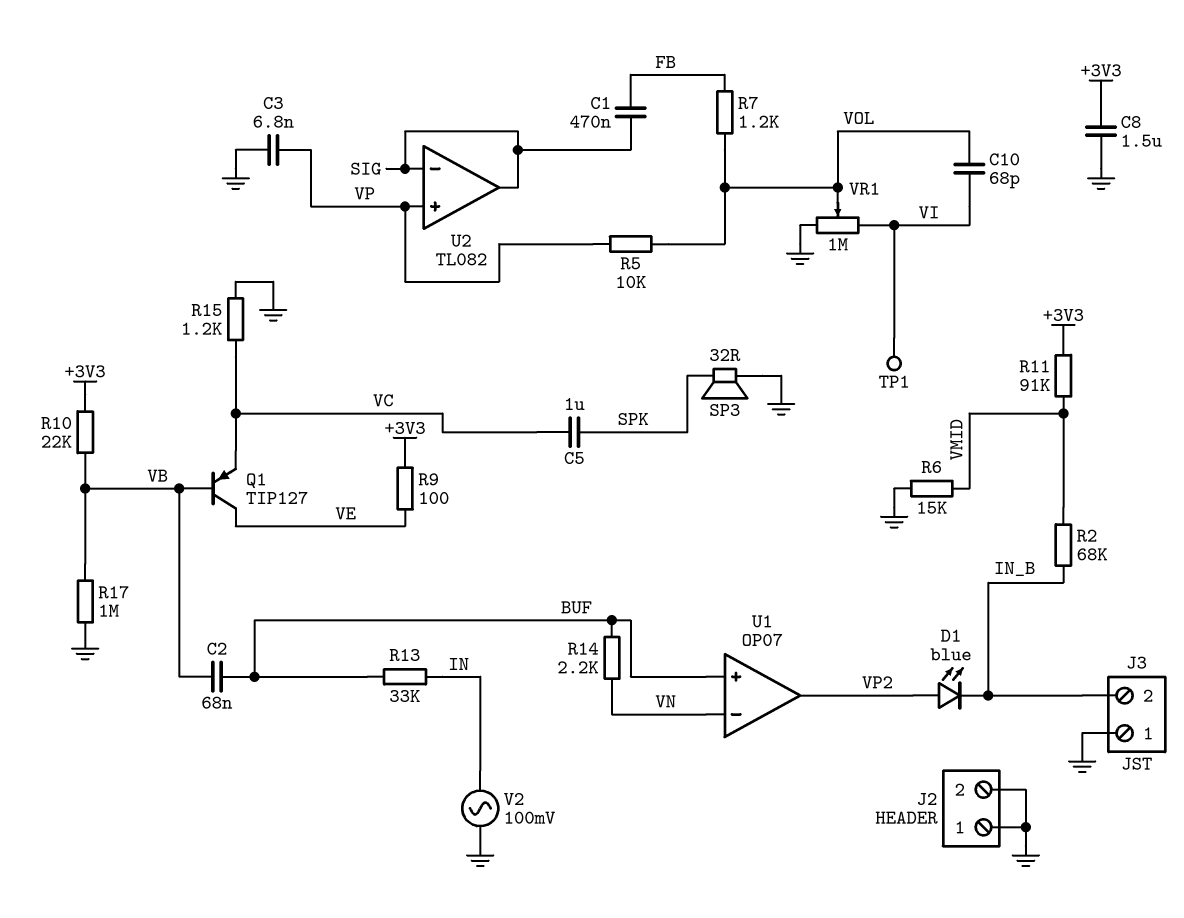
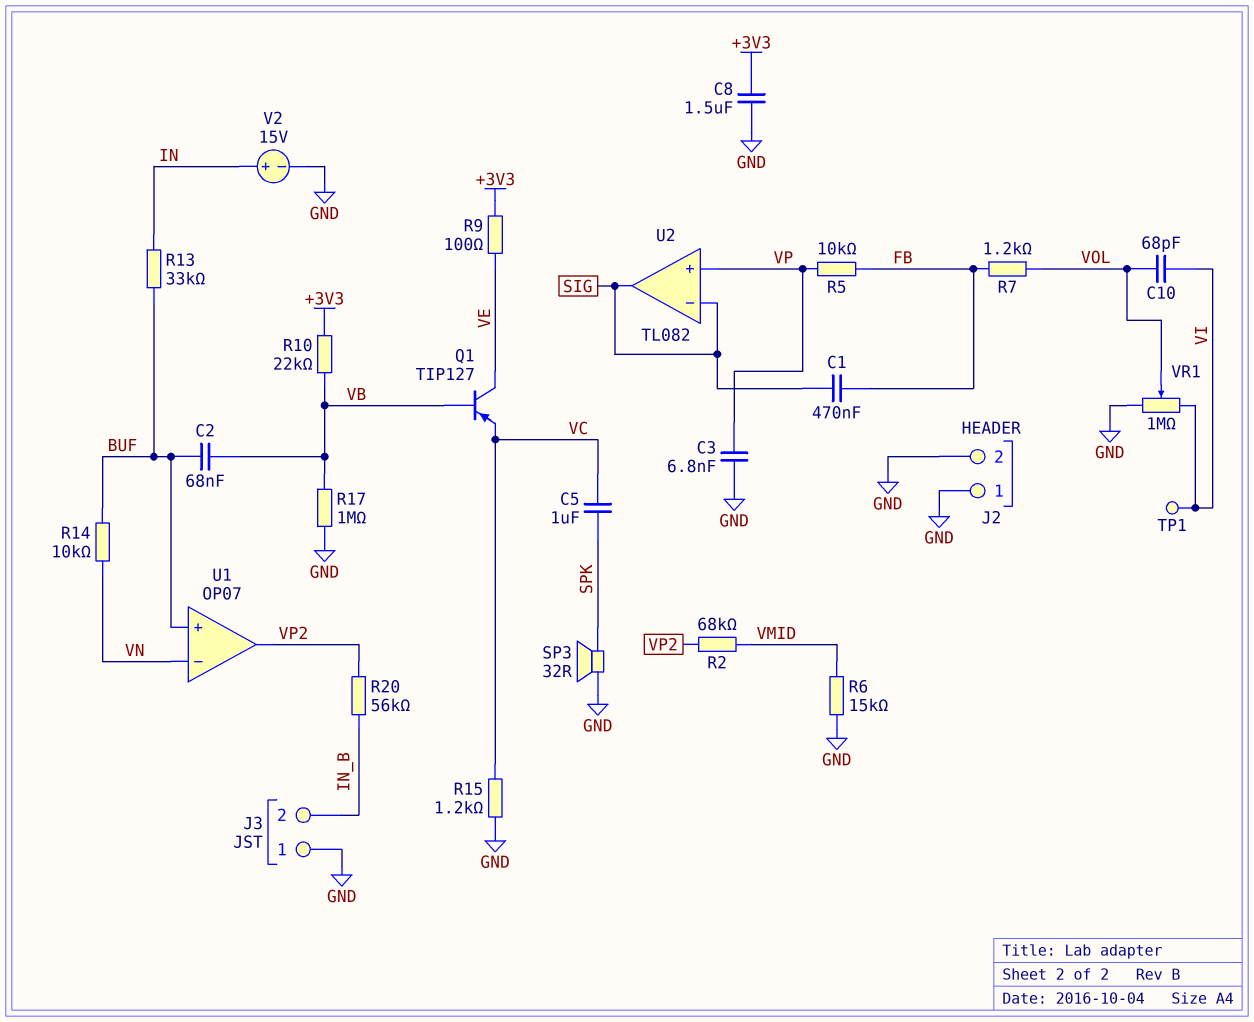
D1: LED blue (A VP2, K IN_B) -> none
R2: 68k (IN_B, VMID) -> 68k (VMID, VP2)
R5: 10k (VOL, VP) -> 10k (FB, VP)
R11: 91k (+3V3, VMID) -> none
R14: 2.2k (BUF, VN) -> 10k (BUF, VN)
R20: none -> 56k (IN_B, VP2)
V2: AC 100mV (GND, IN) -> 15V (plus IN, minus GND)

